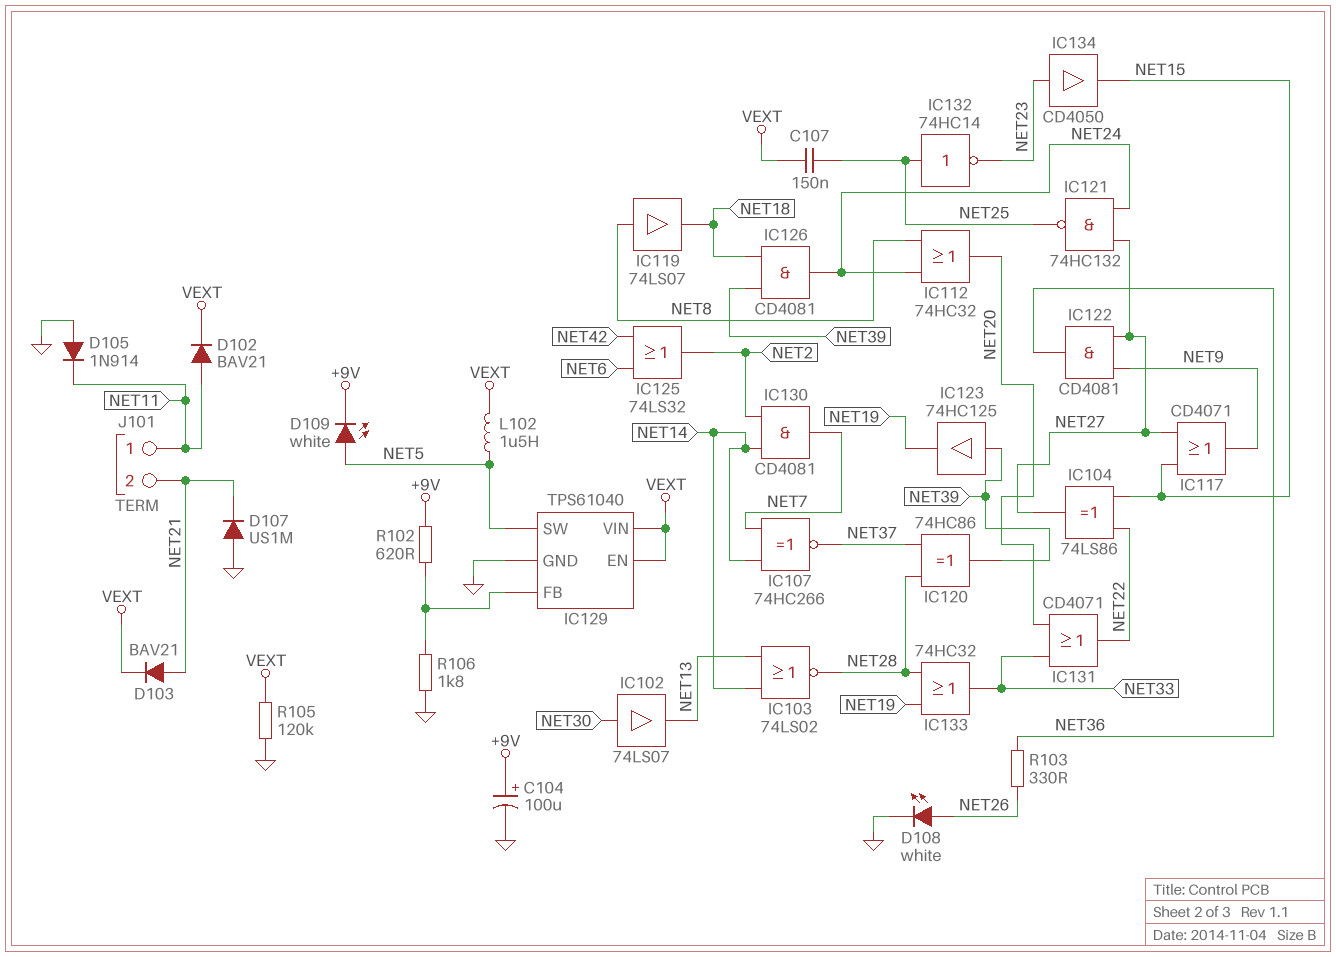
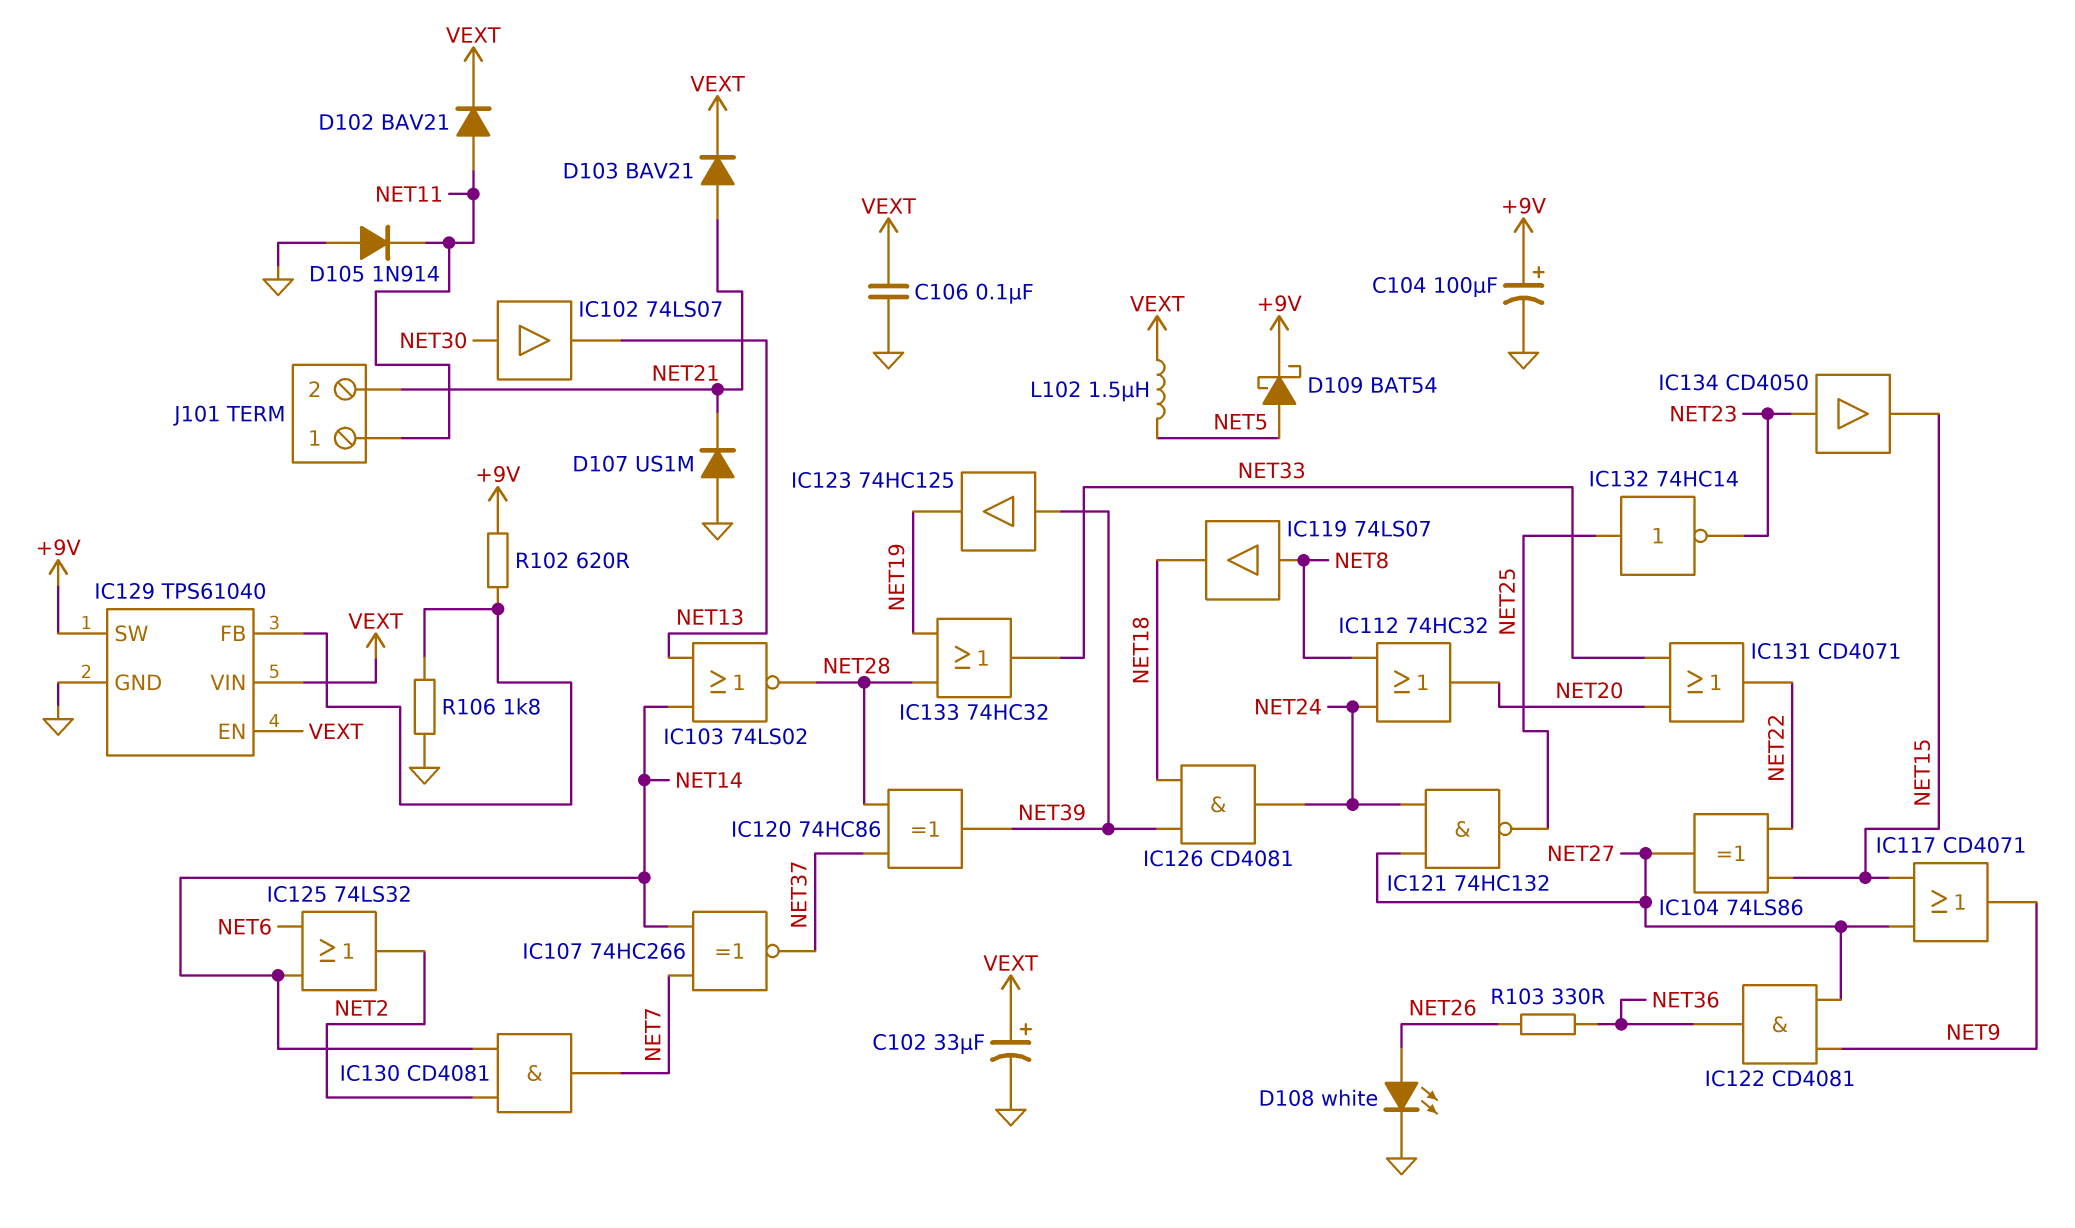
C102: none -> 33uF (plus VEXT, minus GND)
C106: none -> 100nF (GND, VEXT)
C107: 150nF (NET25, VEXT) -> none
D109: LED white (A NET5, K +9V) -> schottky BAT54 (A NET5, K +9V)
IC125: OR 74LS32 (in NET6, in NET42, out NET2) -> OR 74LS32 (in NET6, in NET14, out NET2)
IC129 pin SW: NET5 -> +9V
R105: 120k (GND, VEXT) -> none

